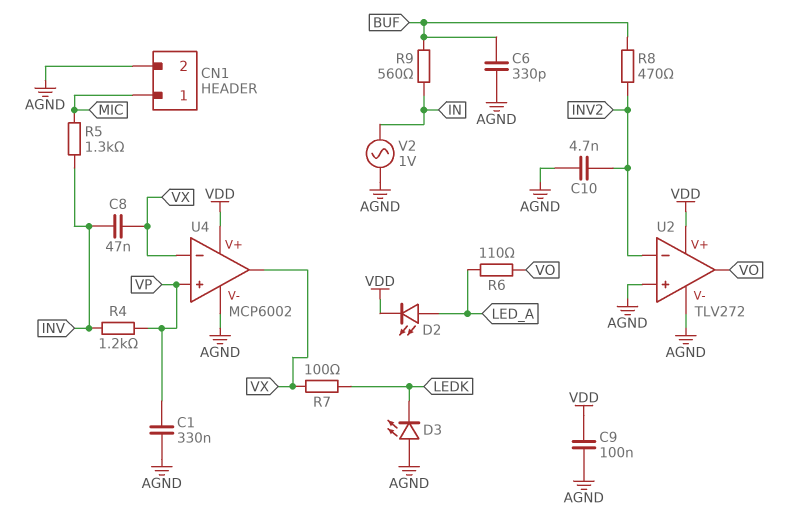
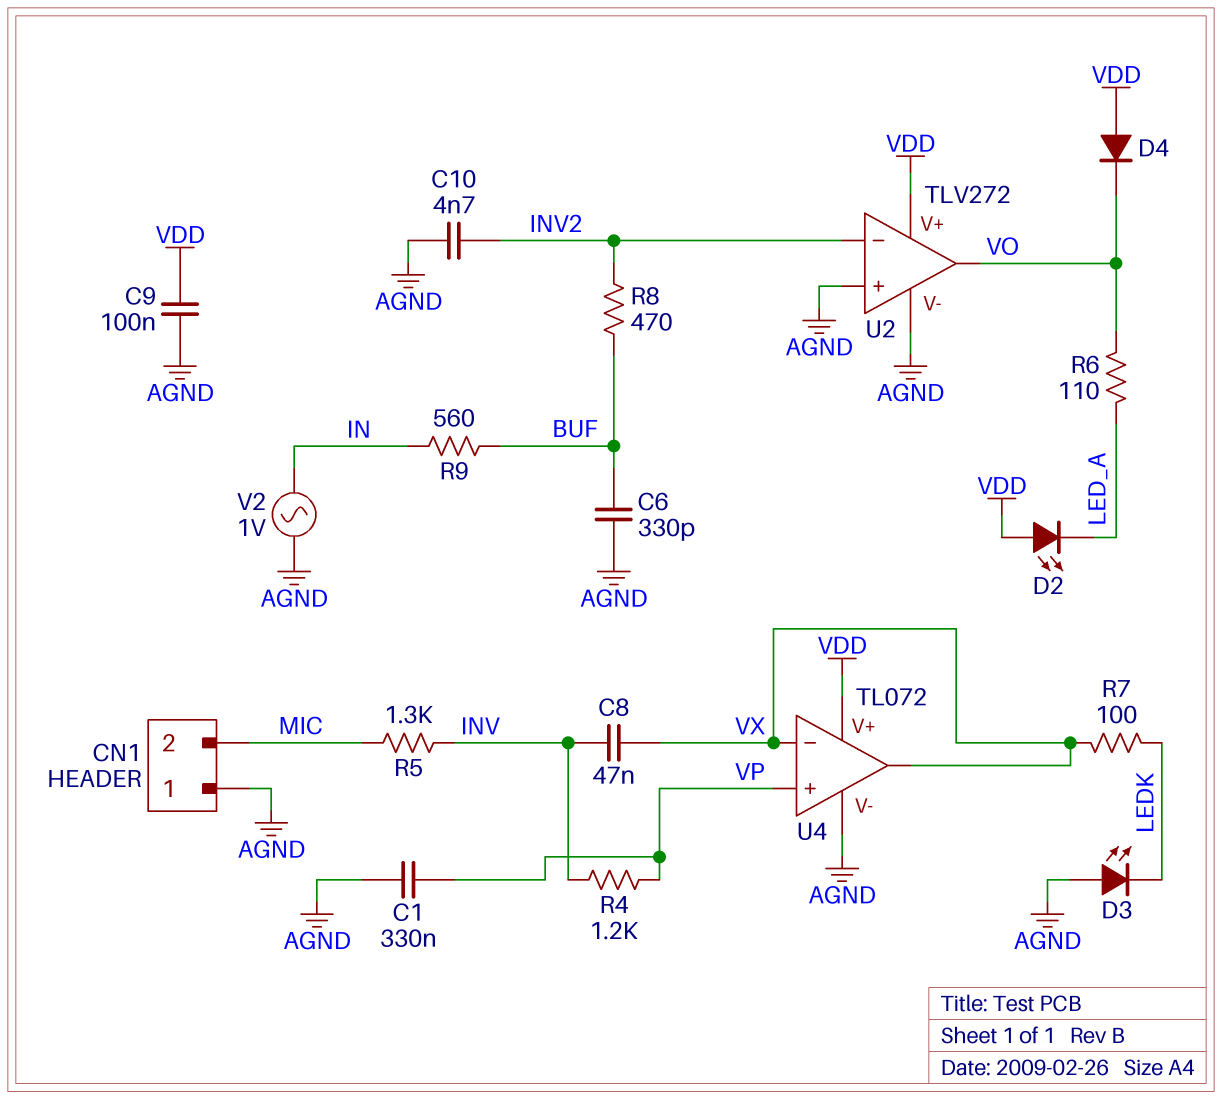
CN1 pin 1: MIC -> AGND
CN1 pin 2: AGND -> MIC
D2: LED (A LED_A, K VDD) -> LED (A VDD, K LED_A)
D4: none -> diode (A VDD, K VO)
U4: MCP6002 -> TL072

